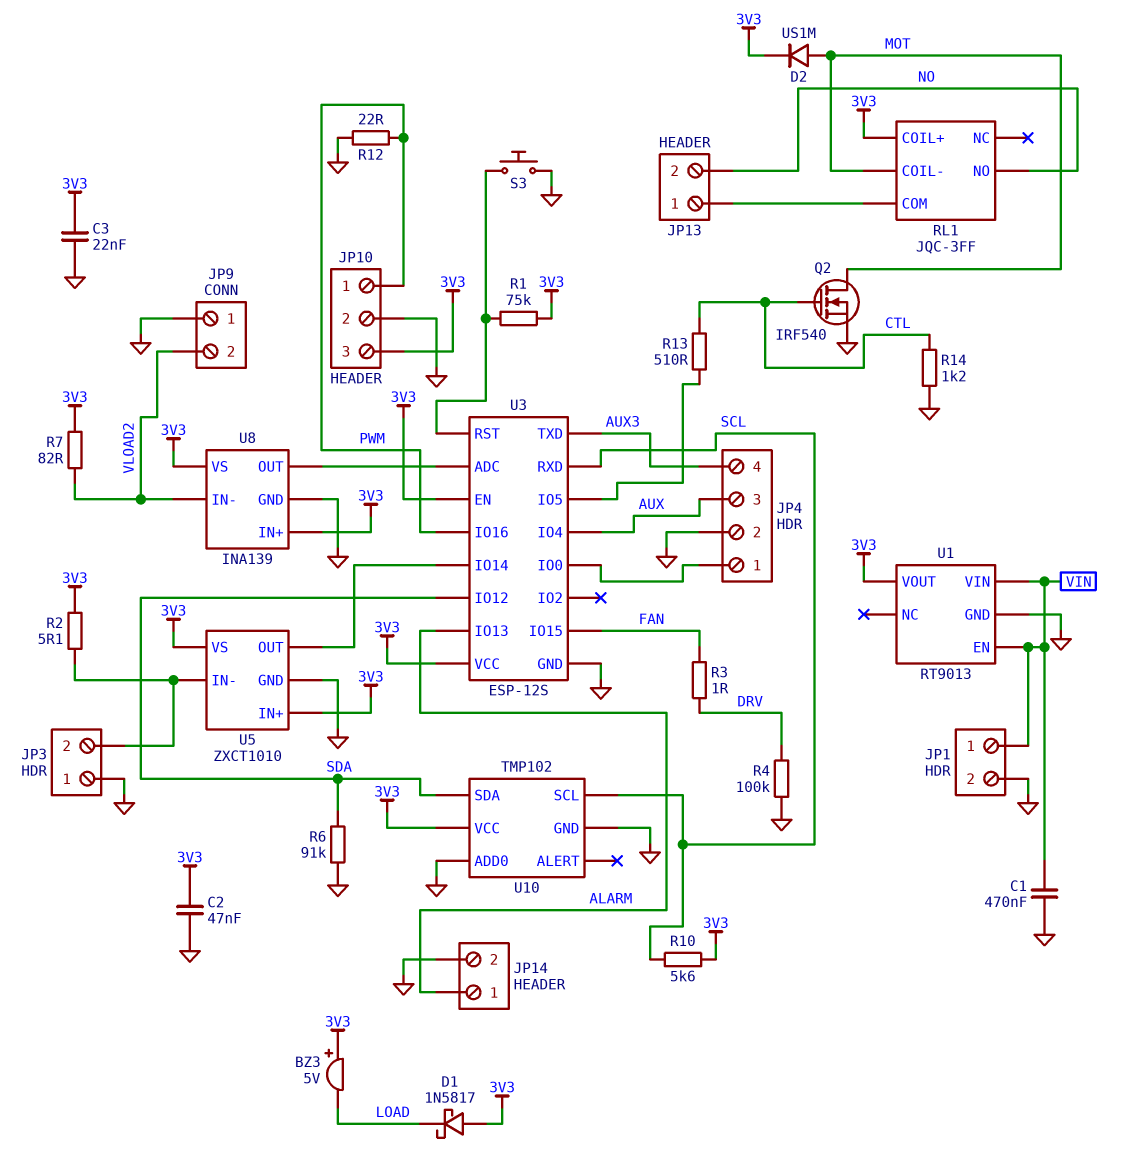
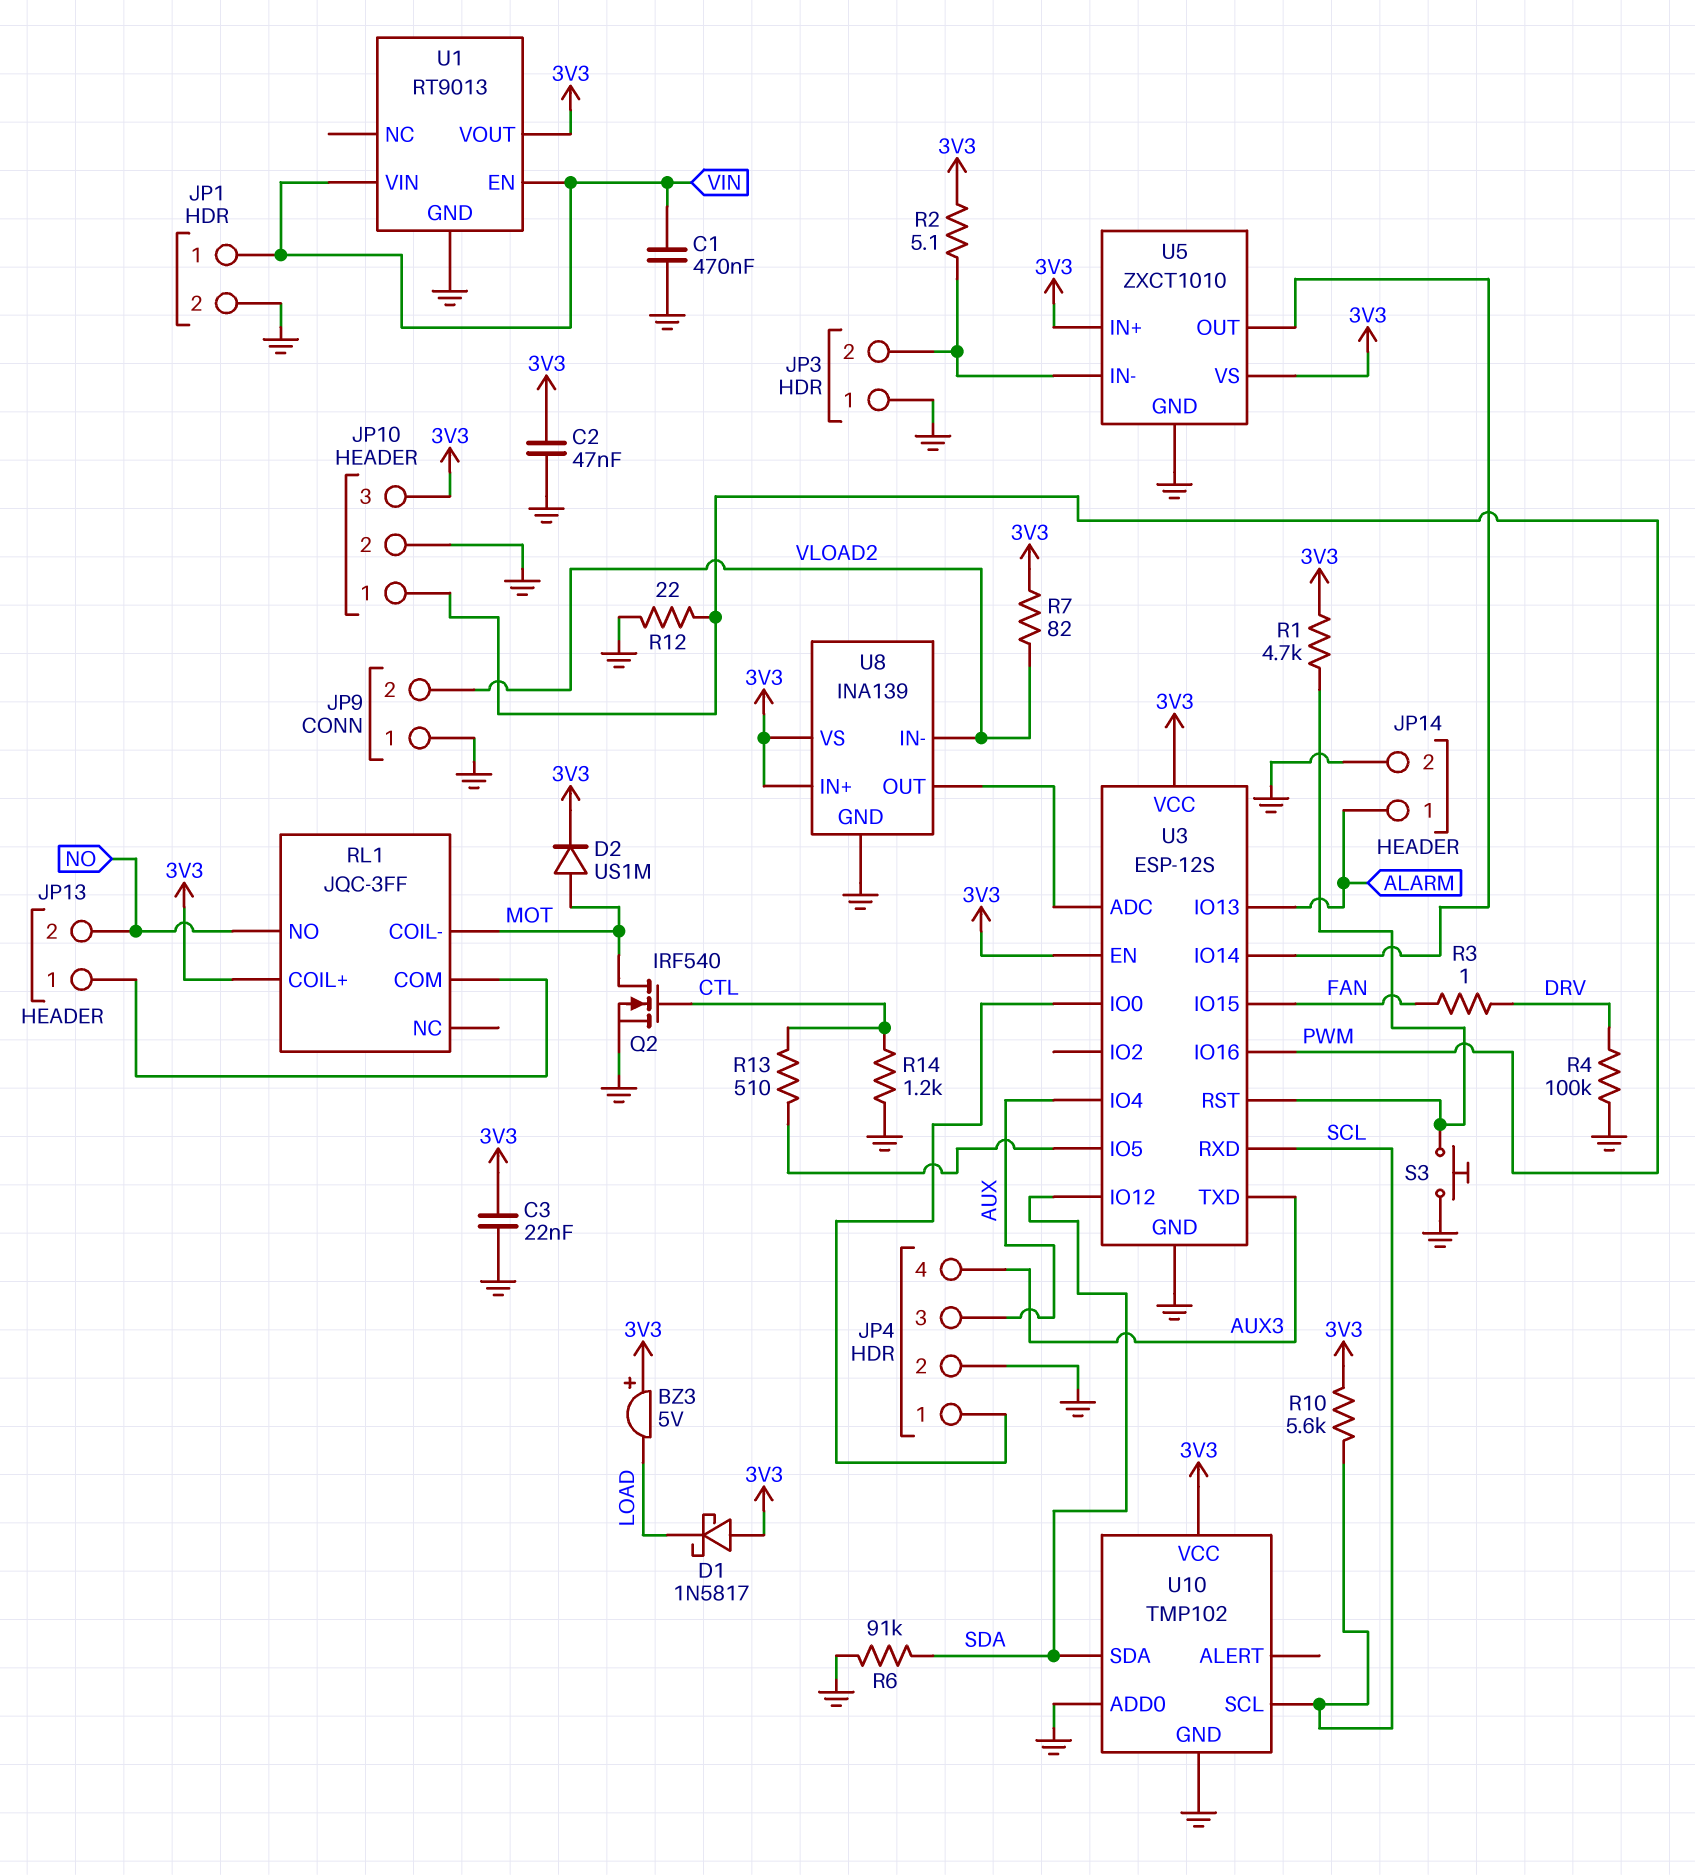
R1: 75k (3V3, U3/RST) -> 4.7k (3V3, U3/RST)

